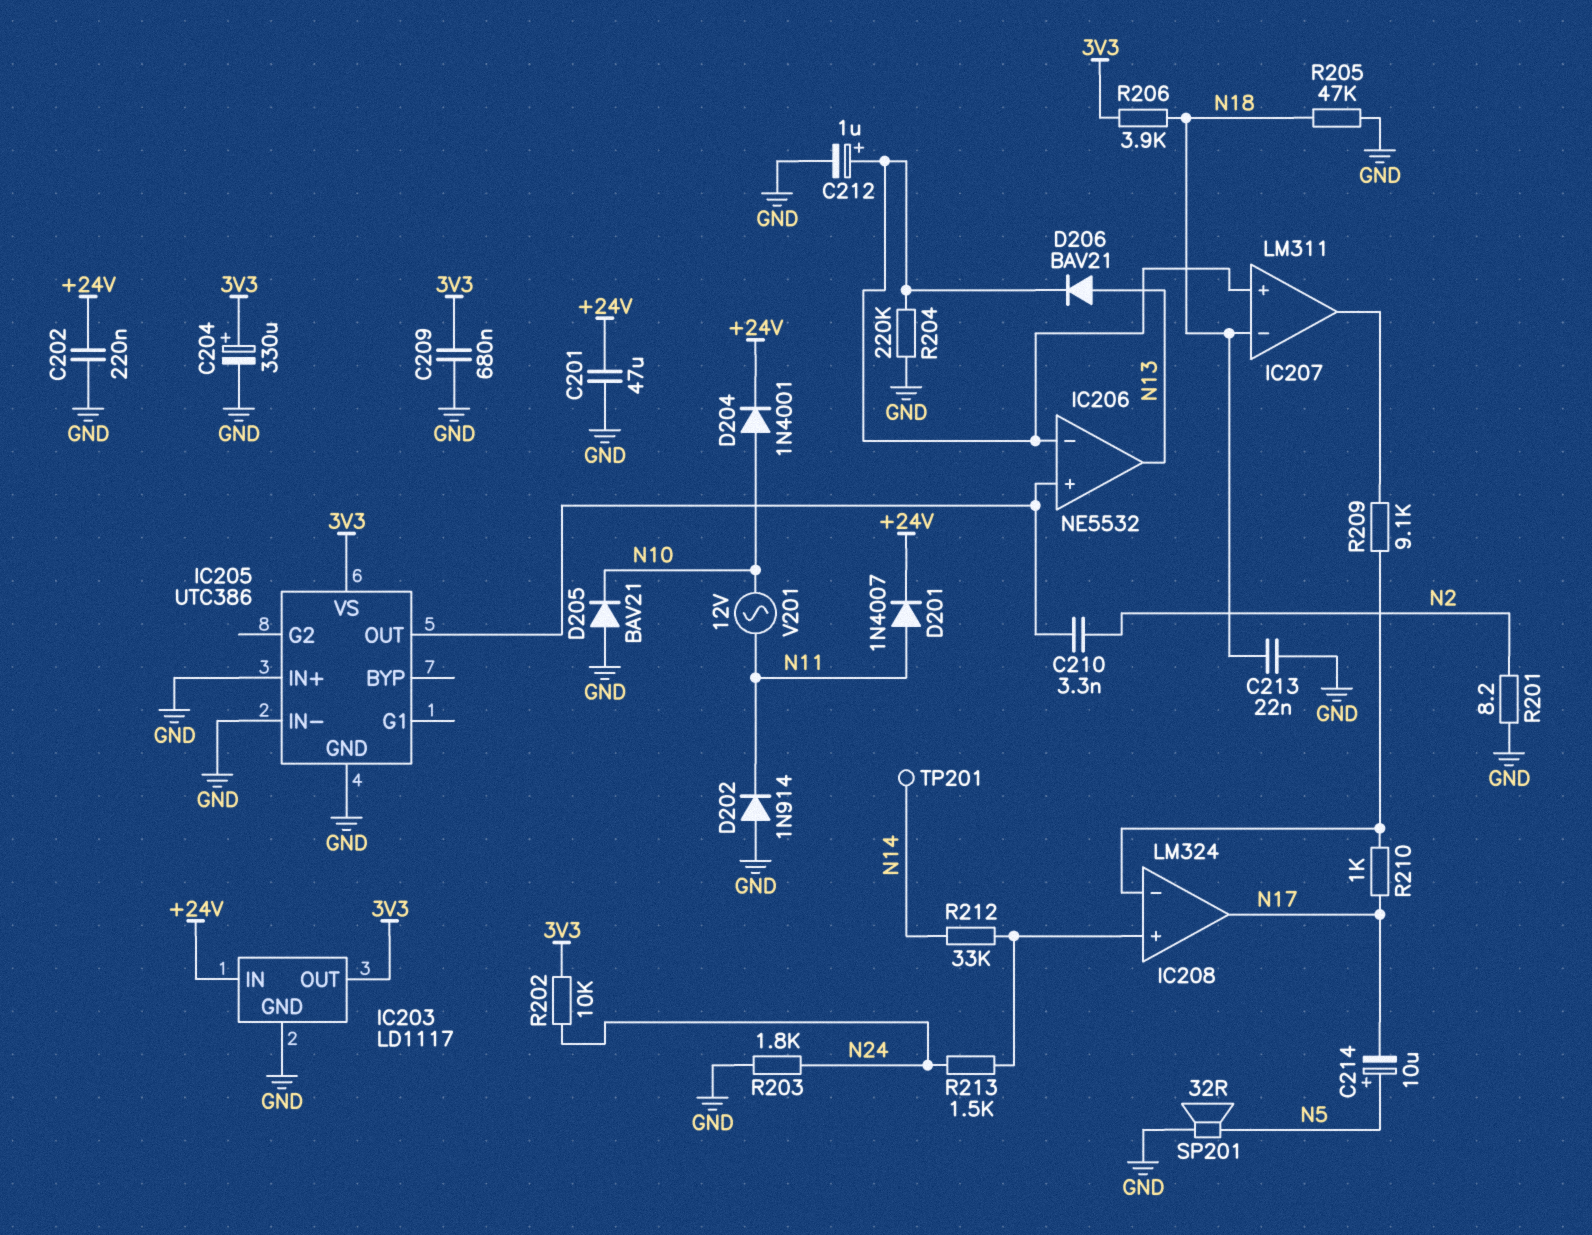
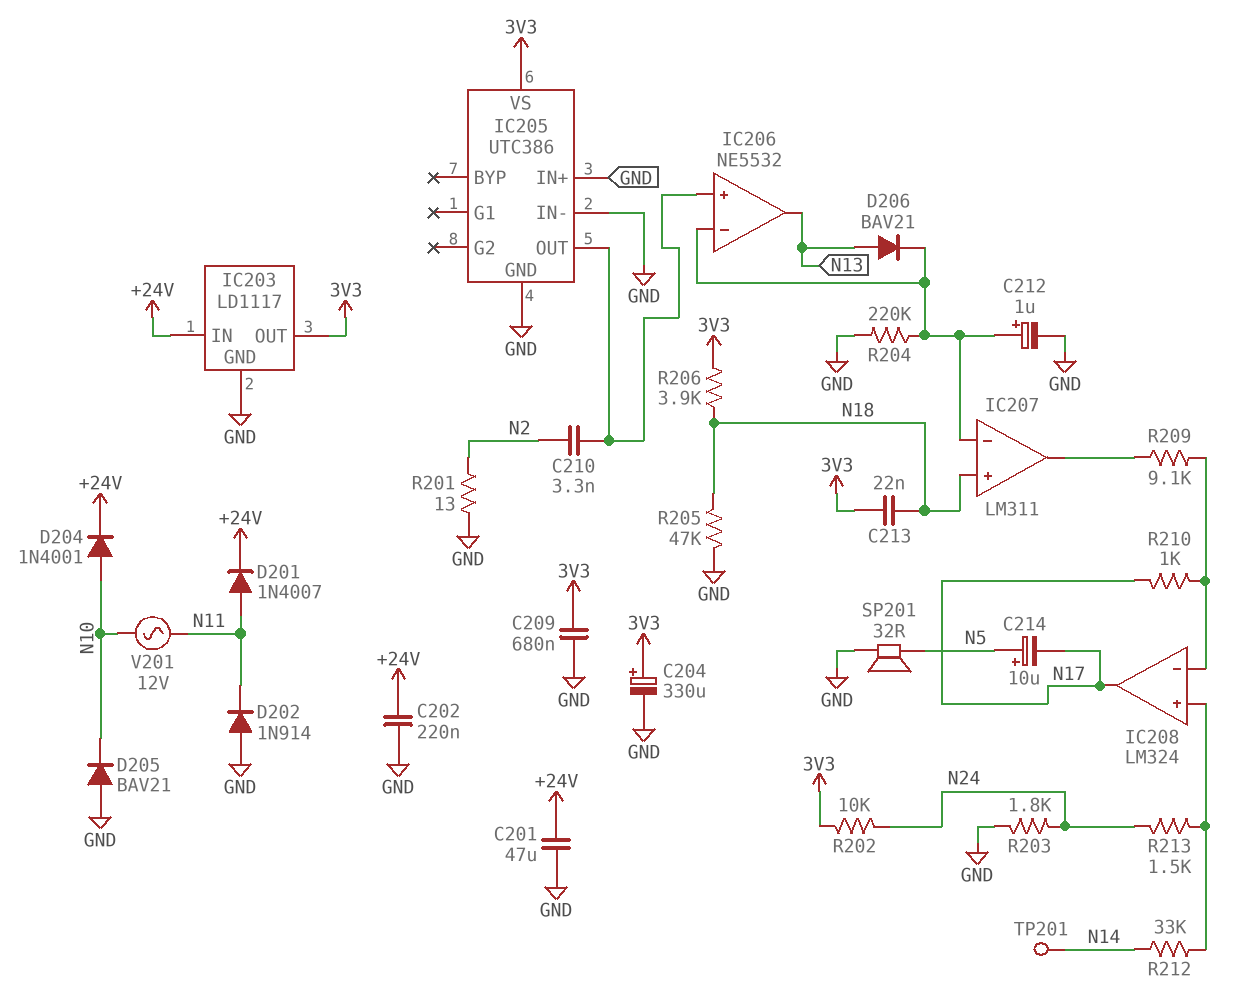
C213: 22nF (GND, N18) -> 22nF (3V3, N18)
IC207 pin in+: IC206/in- -> N18
IC207 pin in-: N18 -> IC206/in-
R201: 8.2 (GND, N2) -> 13 (GND, N2)

